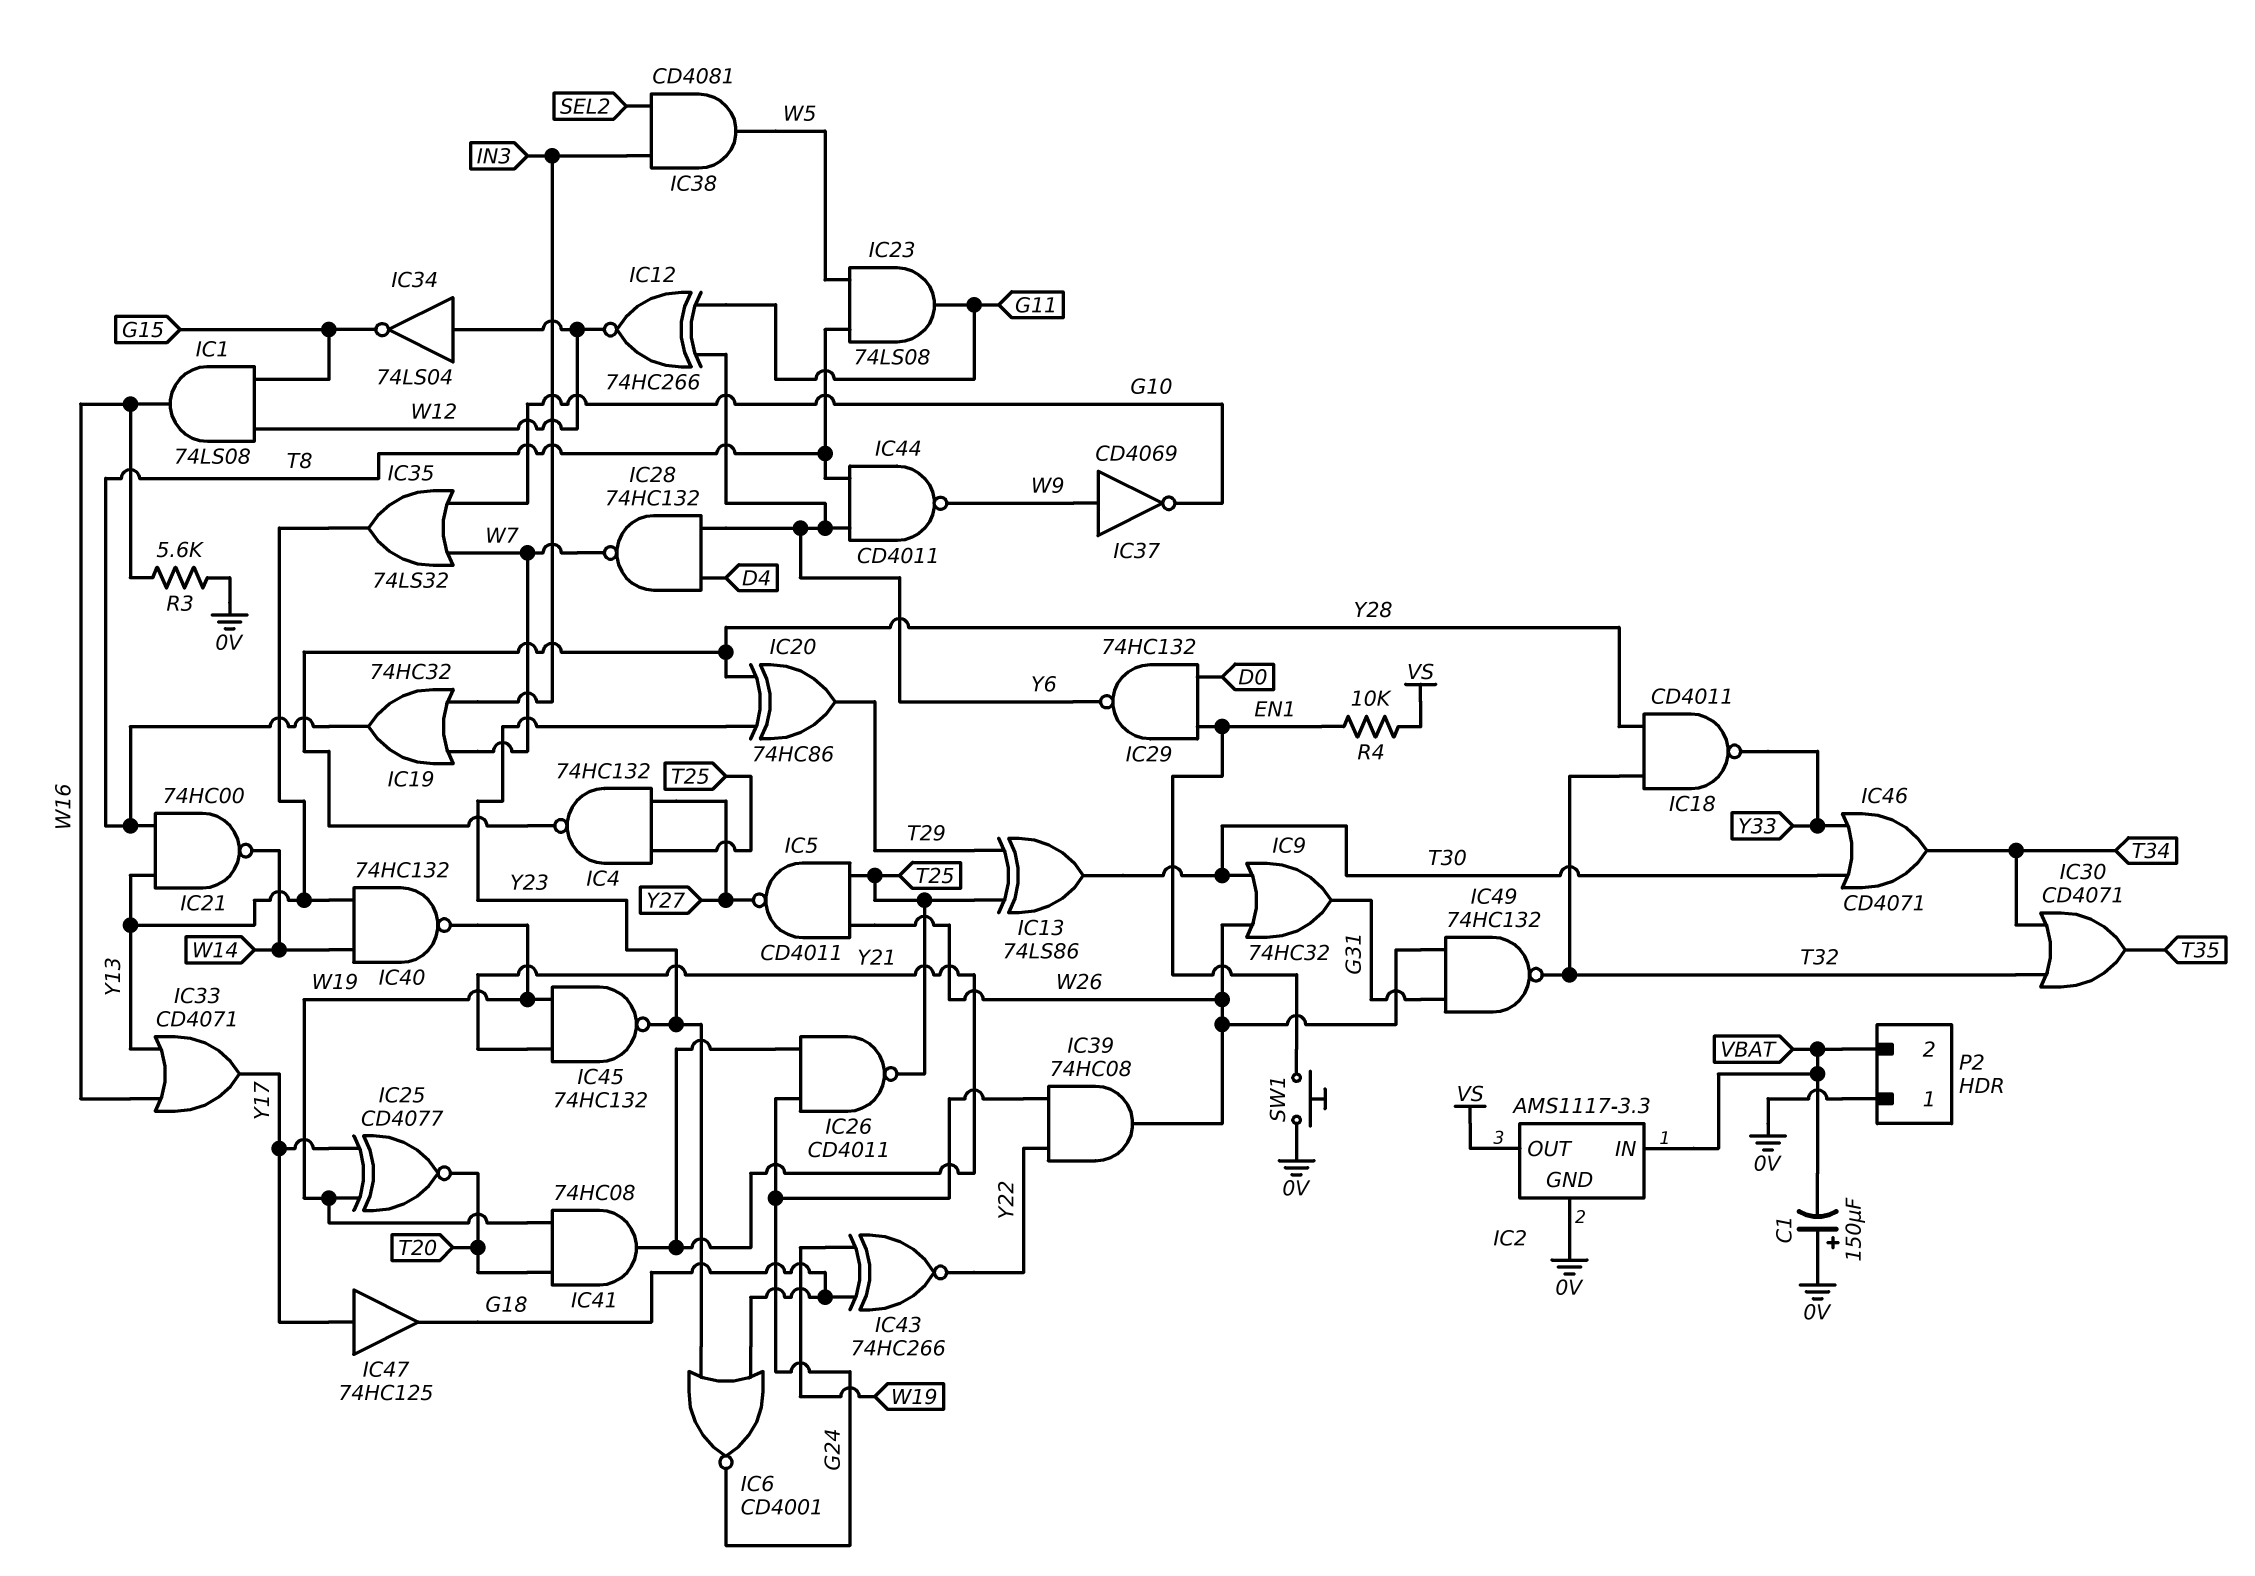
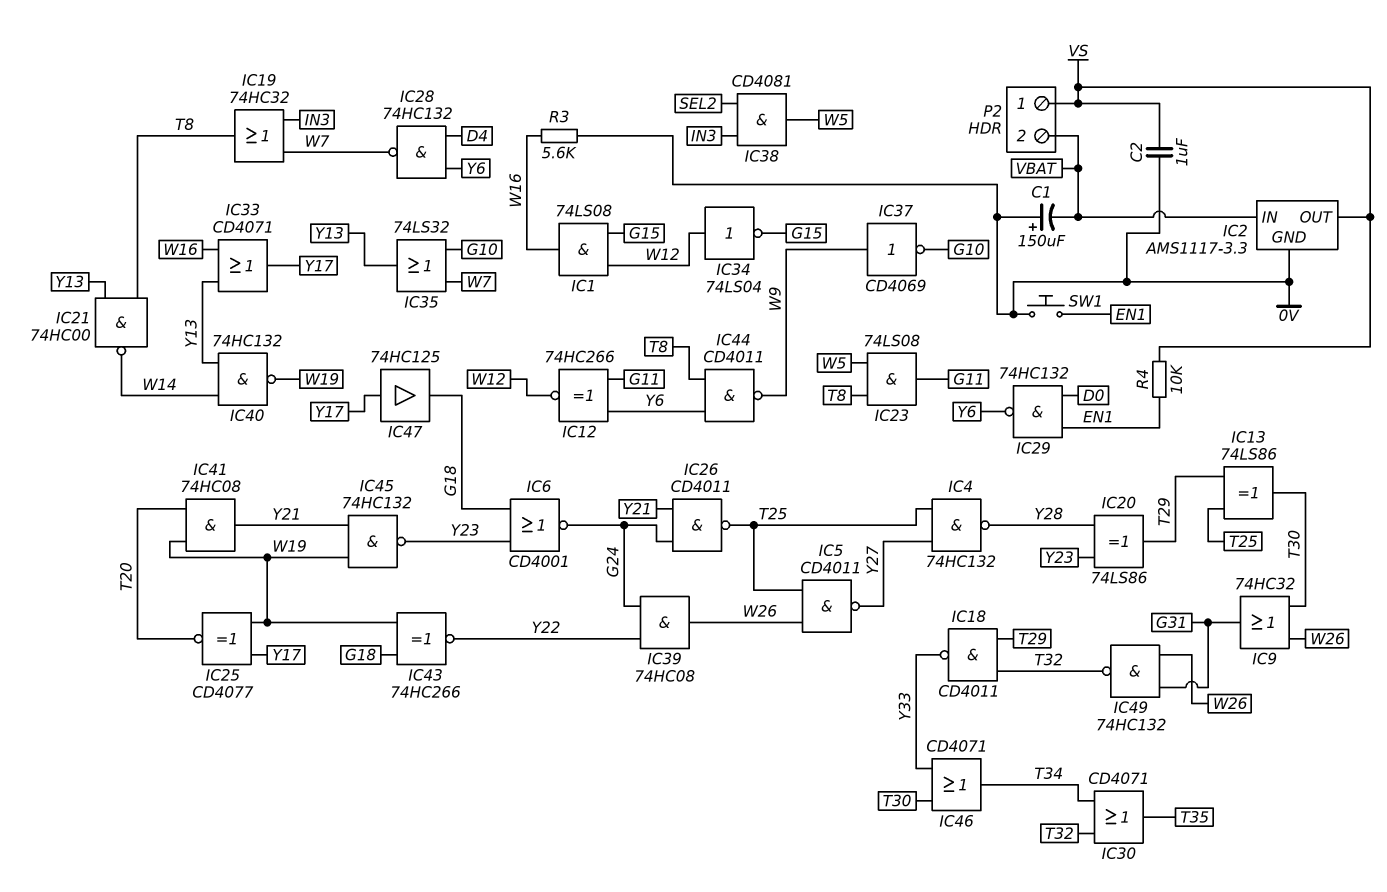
C2: none -> 1uF (0V, VS)
IC18: NAND CD4011 (in T32, in Y28, out Y33) -> NAND CD4011 (in T29, in T32, out Y33)
IC20: XOR 74HC86 (in Y23, in Y28, out T29) -> XOR 74LS86 (in Y23, in Y28, out T29)
P2 pin 1: 0V -> VS

